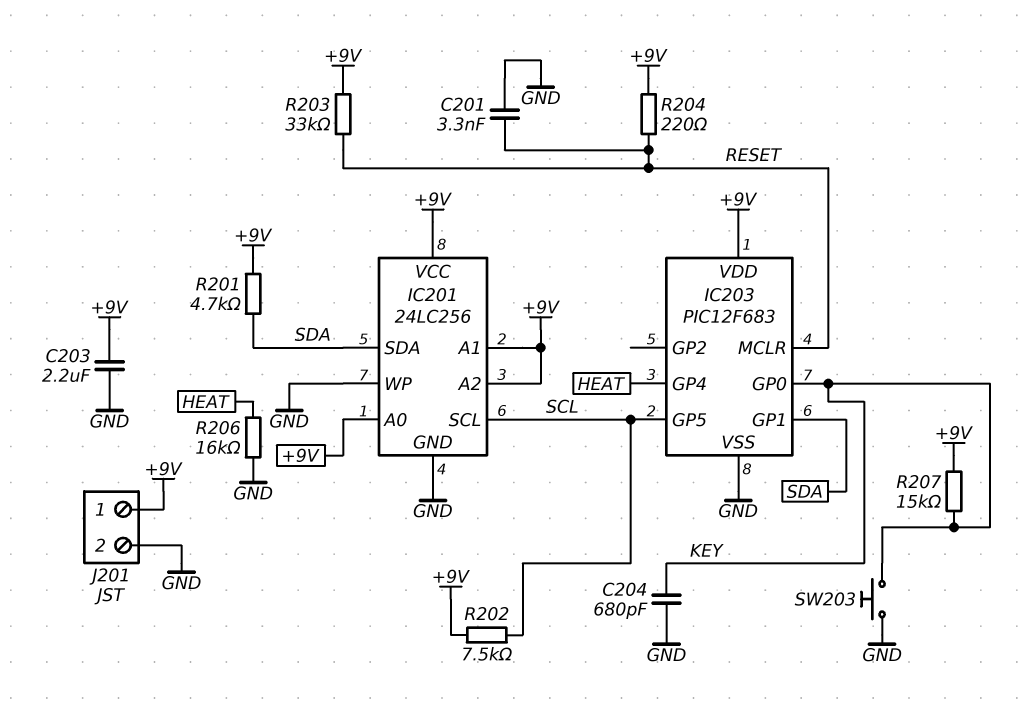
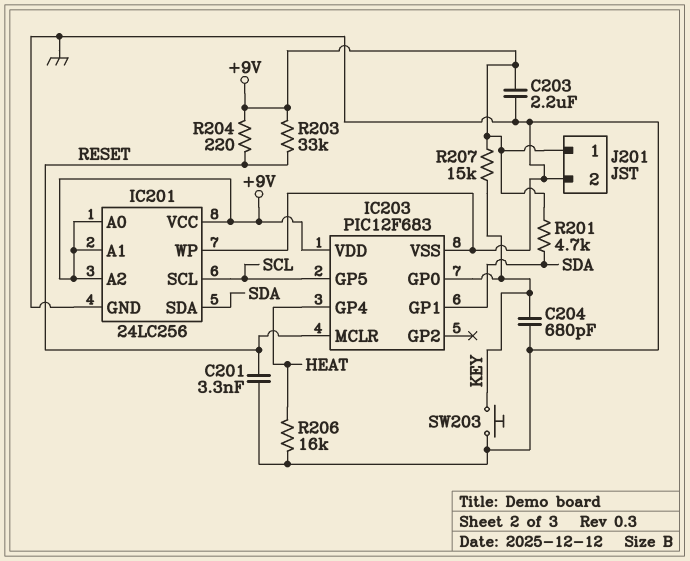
R202: 7.5k (+9V, SCL) -> none

